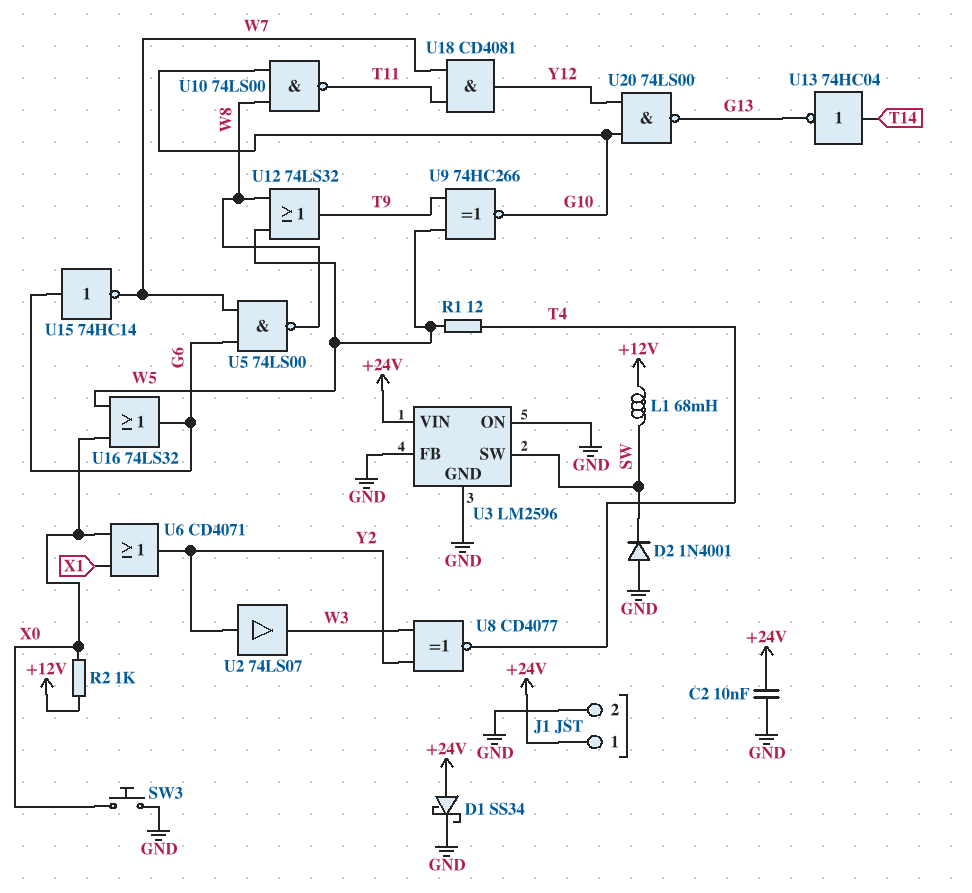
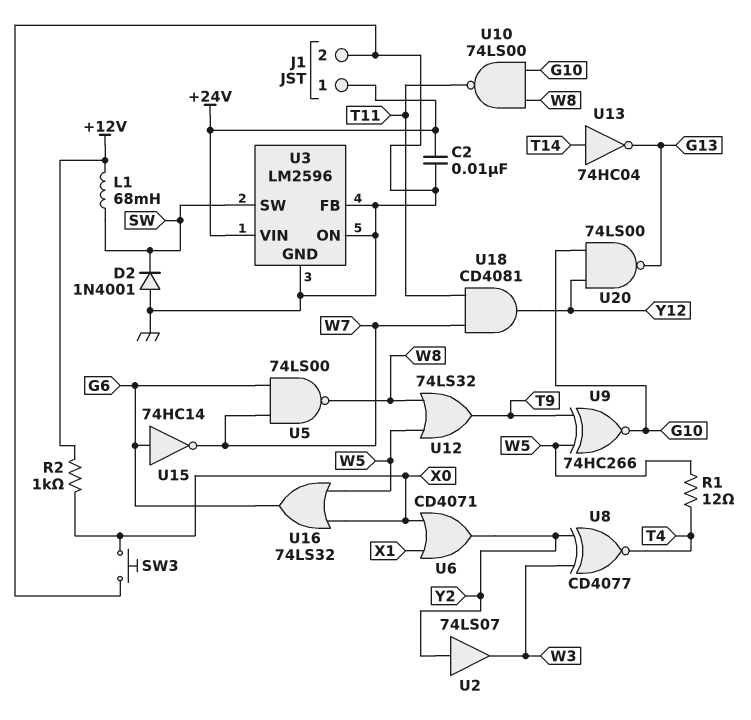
D1: schottky SS34 (A +24V, K GND) -> none

